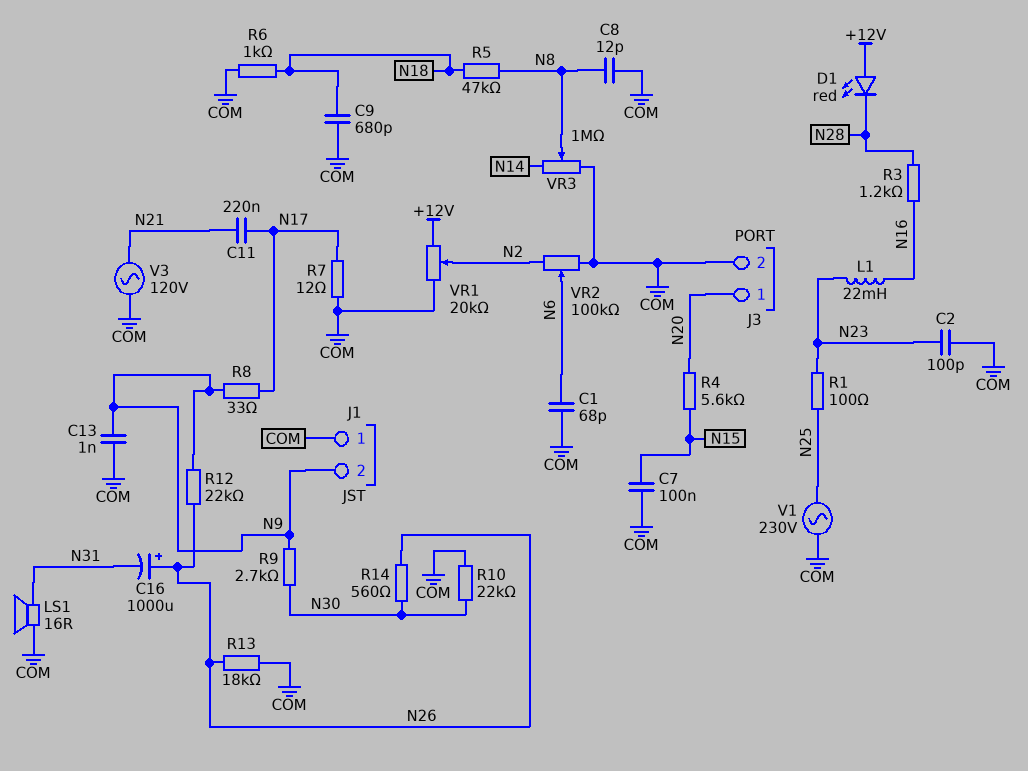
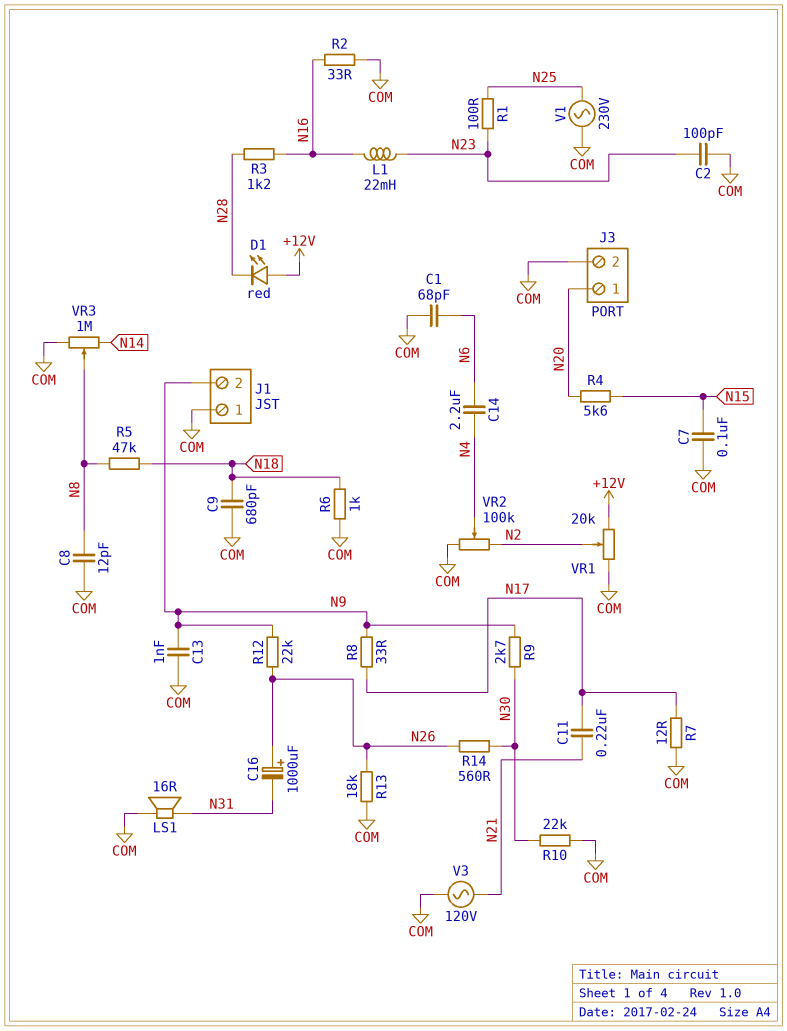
C14: none -> 2.2uF (N4, N6)
R2: none -> 33 (COM, N16)
VR2: 100k (COM, N2, wiper N6) -> 100k (COM, N2, wiper N4)

